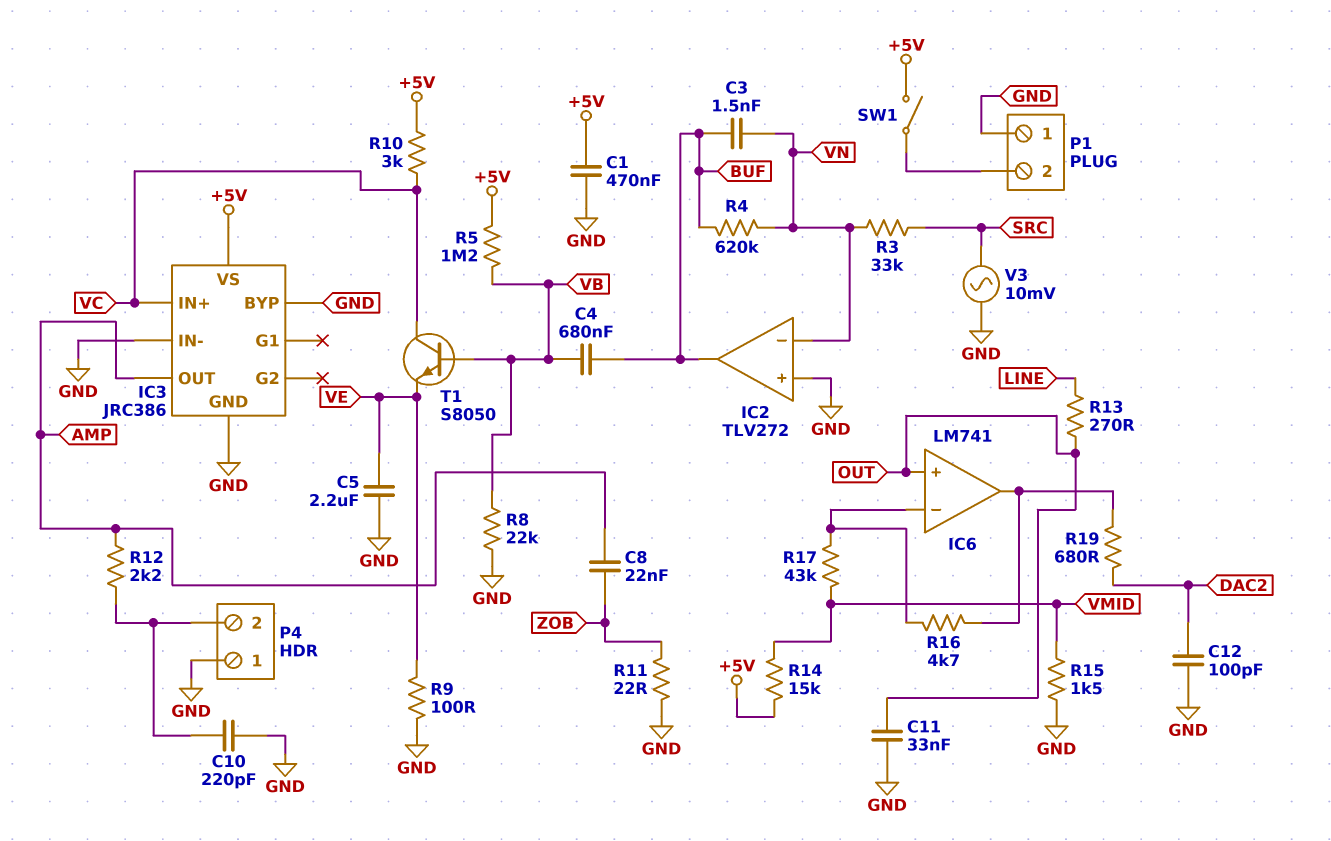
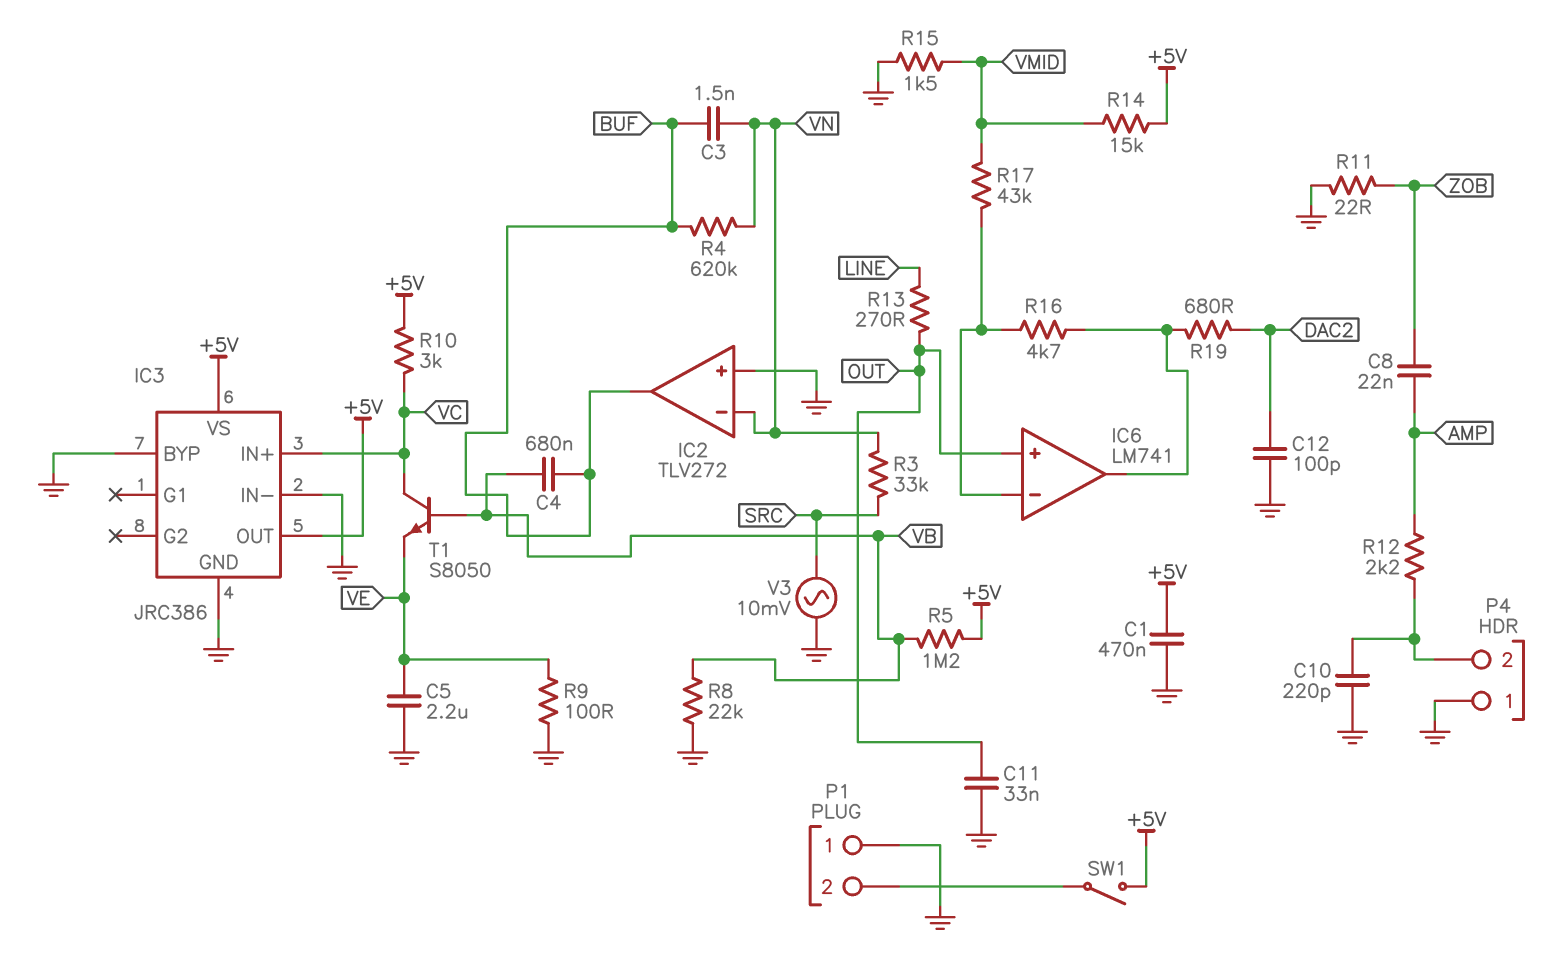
IC3 pin OUT: AMP -> +5V

